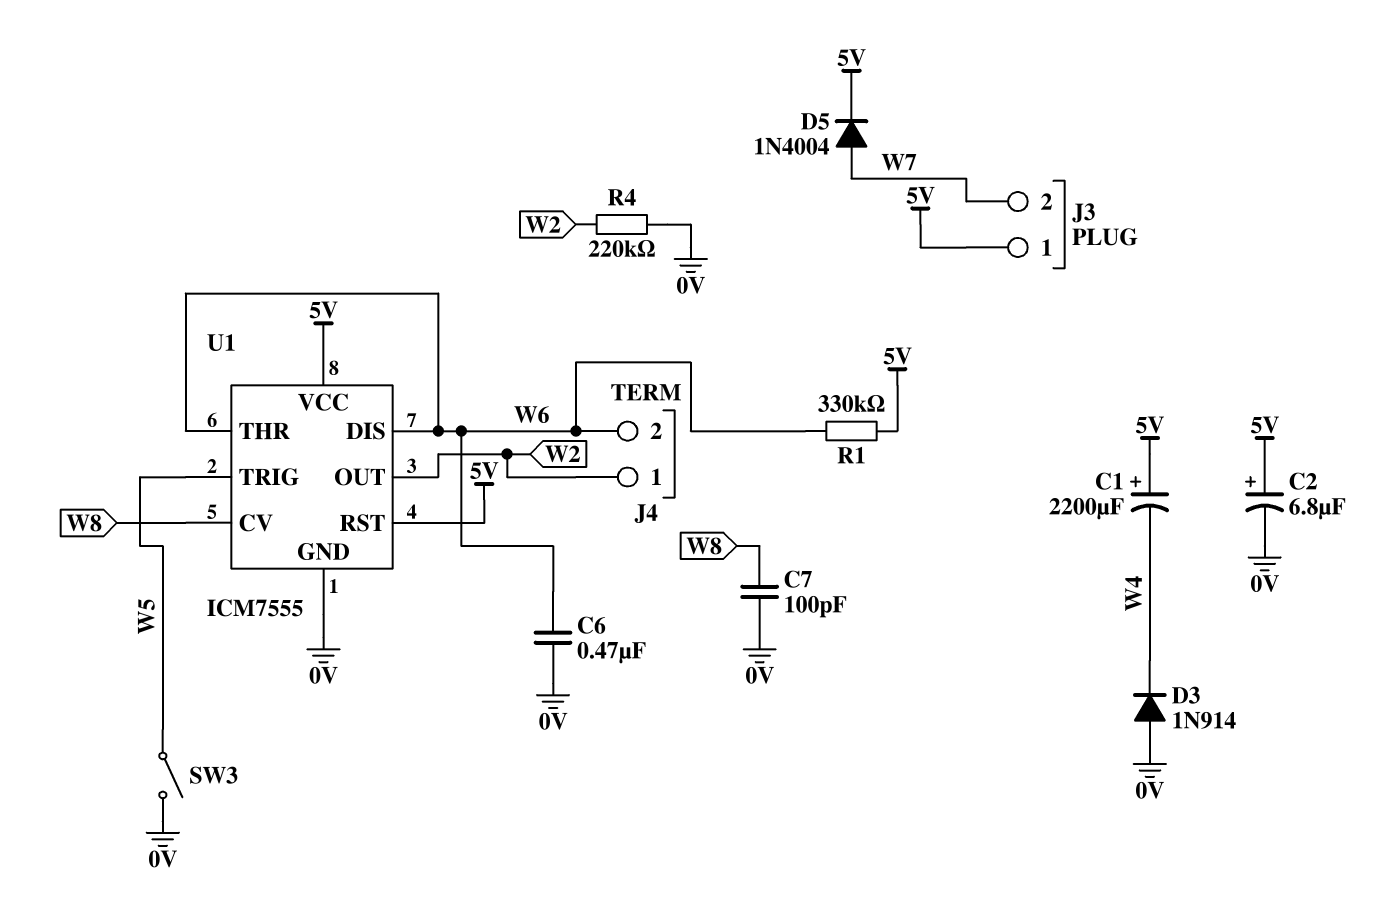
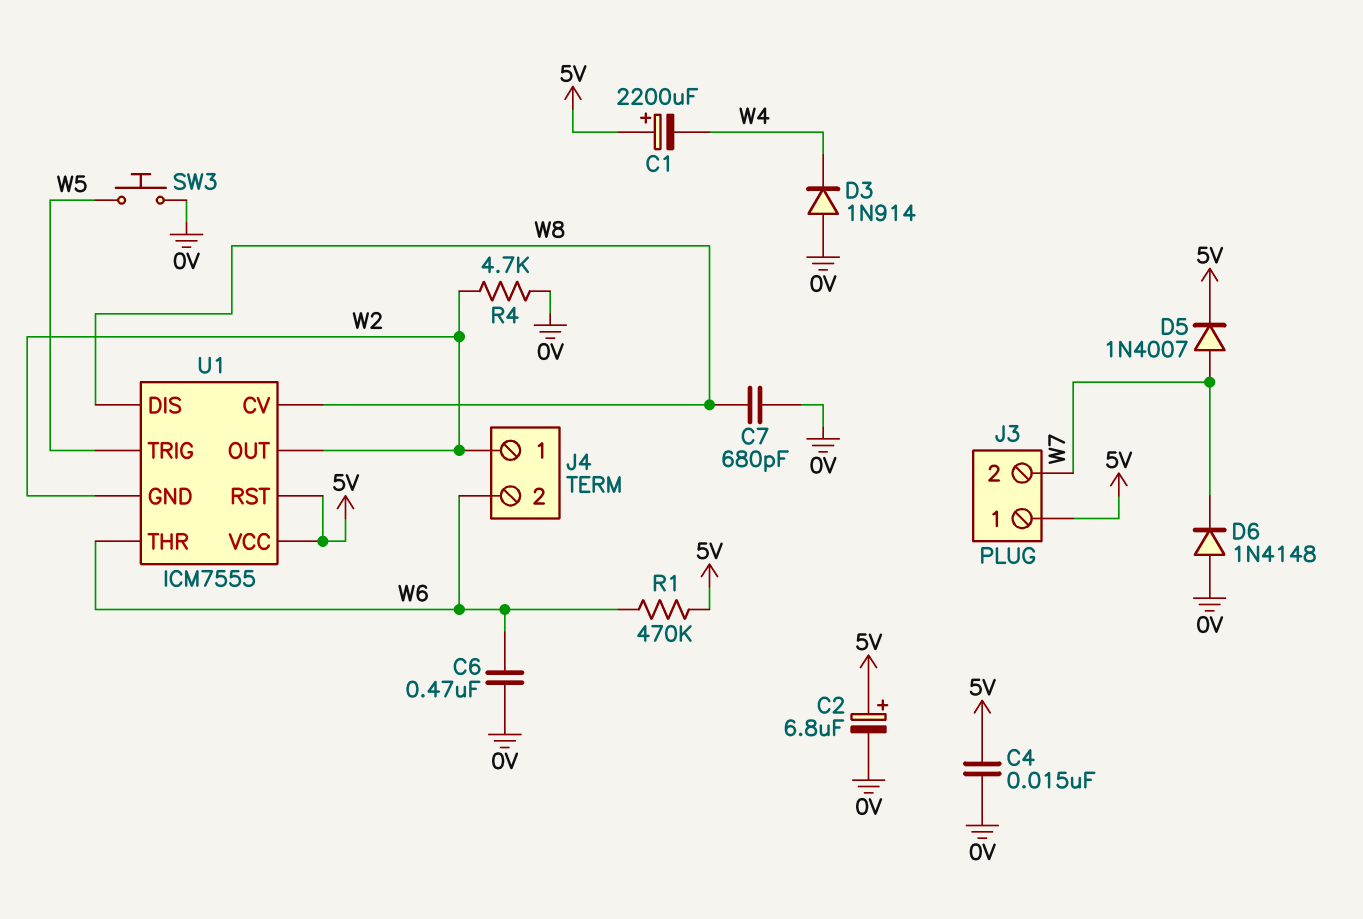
C4: none -> 15nF (0V, 5V)
C7: 100pF (0V, W8) -> 680pF (0V, W8)
D5: diode 1N4004 (A W7, K 5V) -> diode 1N4007 (A W7, K 5V)
D6: none -> diode 1N4148 (A 0V, K W7)
R1: 330k (5V, W6) -> 470k (5V, W6)
R4: 220k (0V, W2) -> 4.7k (0V, W2)
SW3: switch (0V, W5) -> button (0V, W5)
U1 pin DIS: W6 -> W8
U1 pin GND: 0V -> W2

